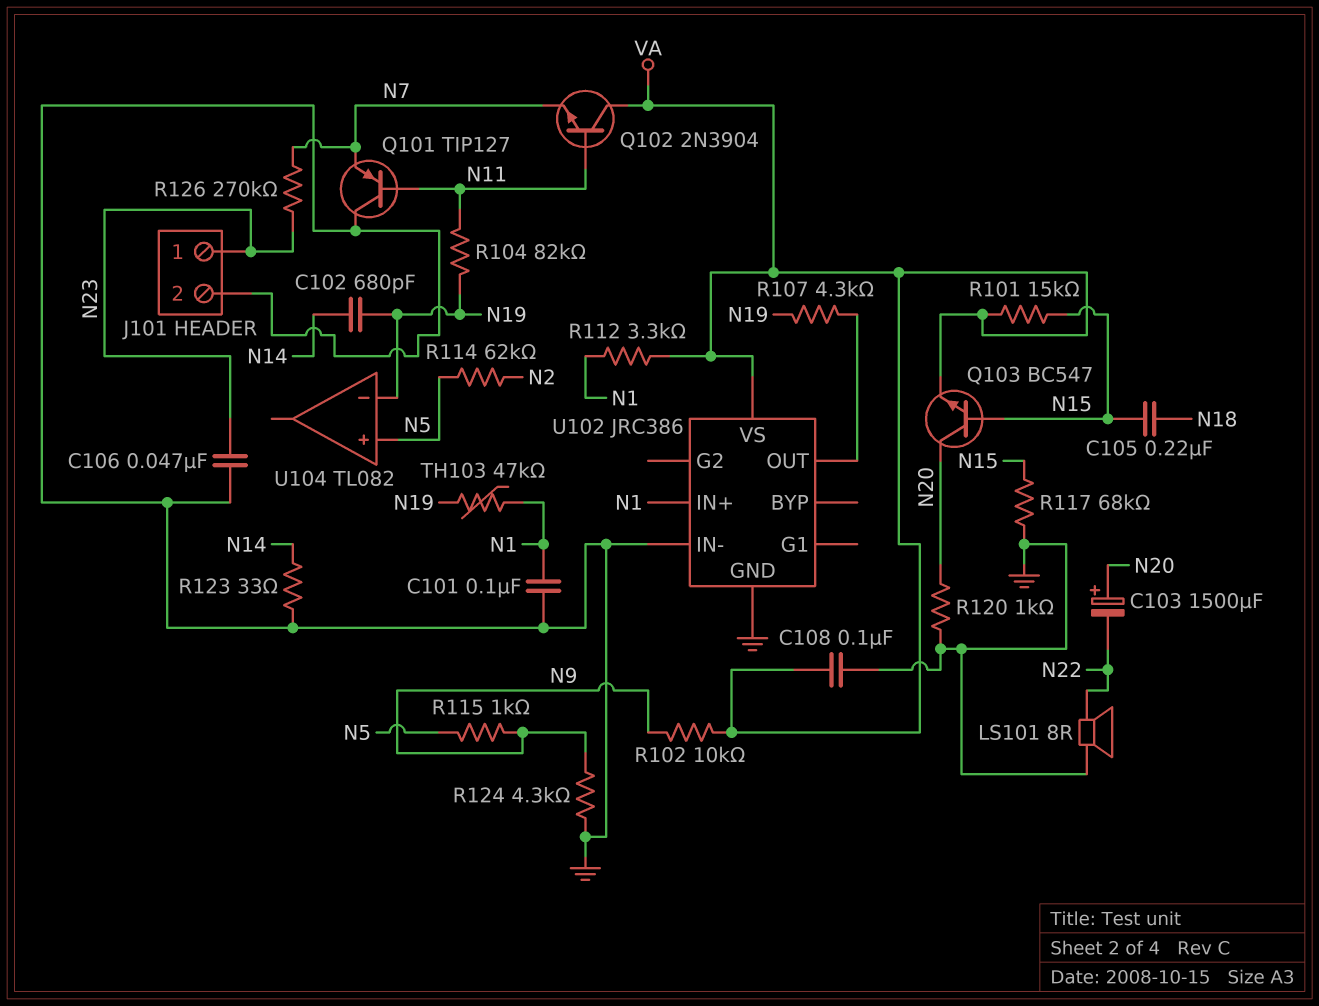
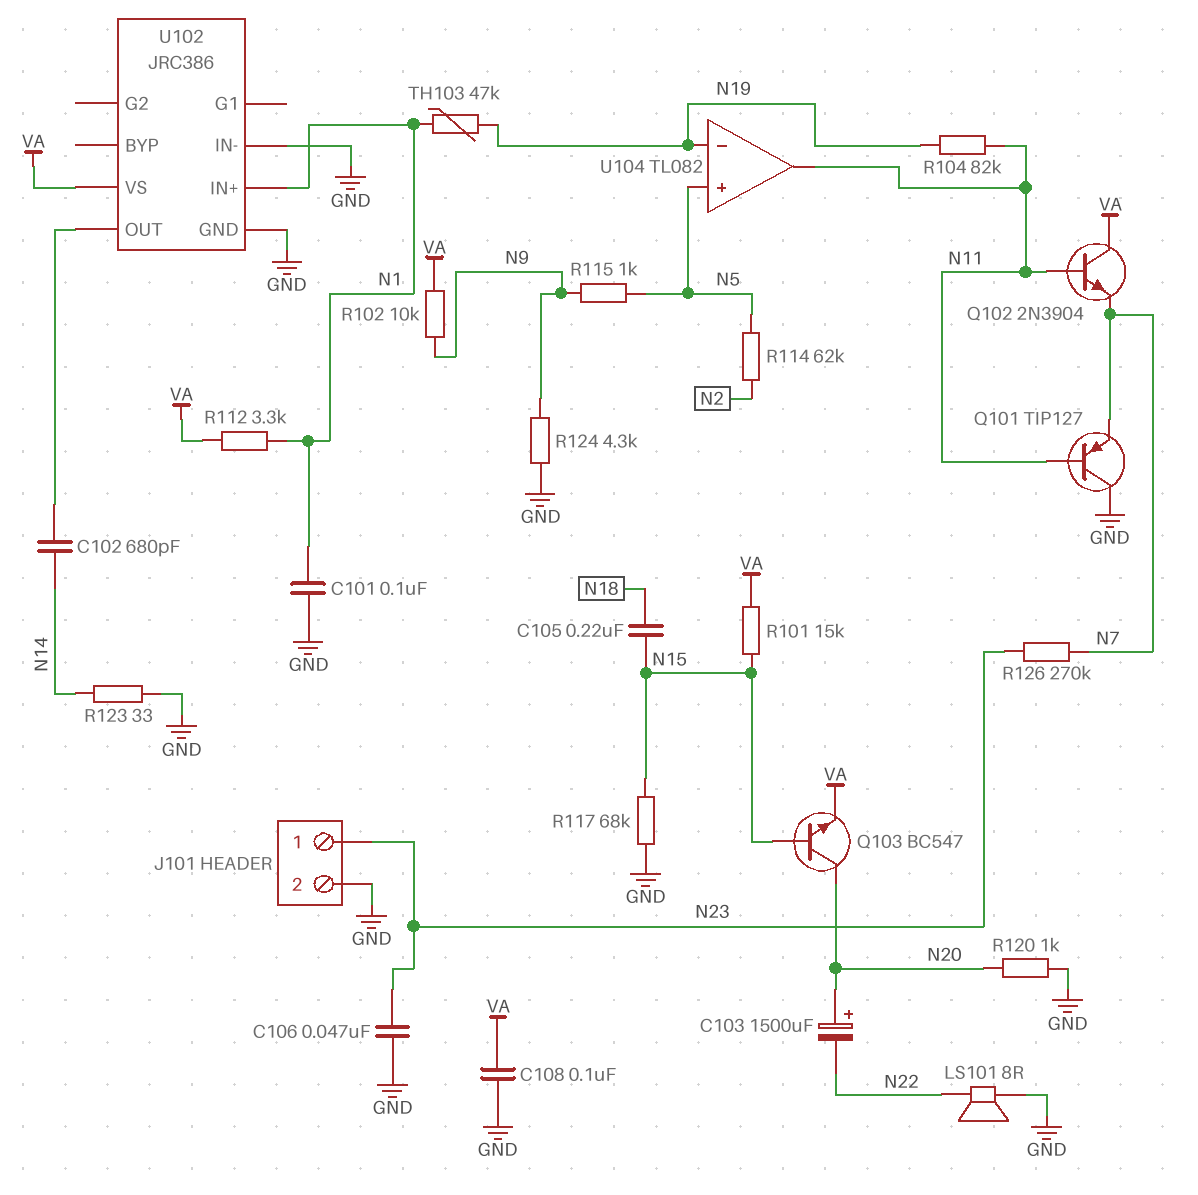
C102: 680pF (N14, N19) -> 680pF (N14, U102/OUT)
R107: 4.3k (N19, U102/OUT) -> none
U104 pin out: none -> N11

